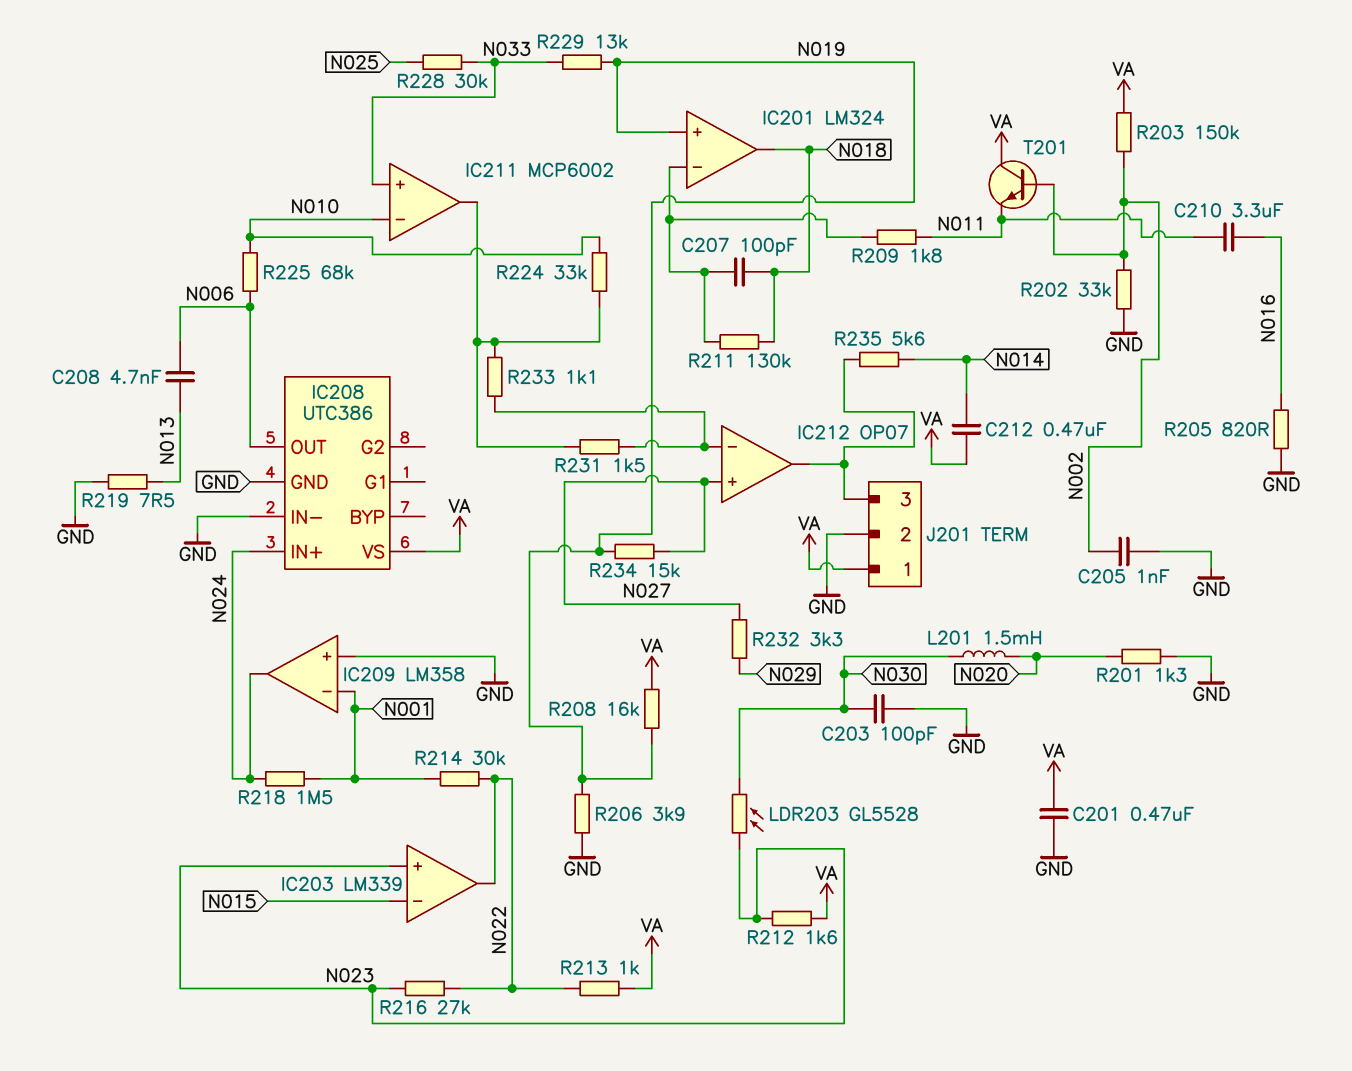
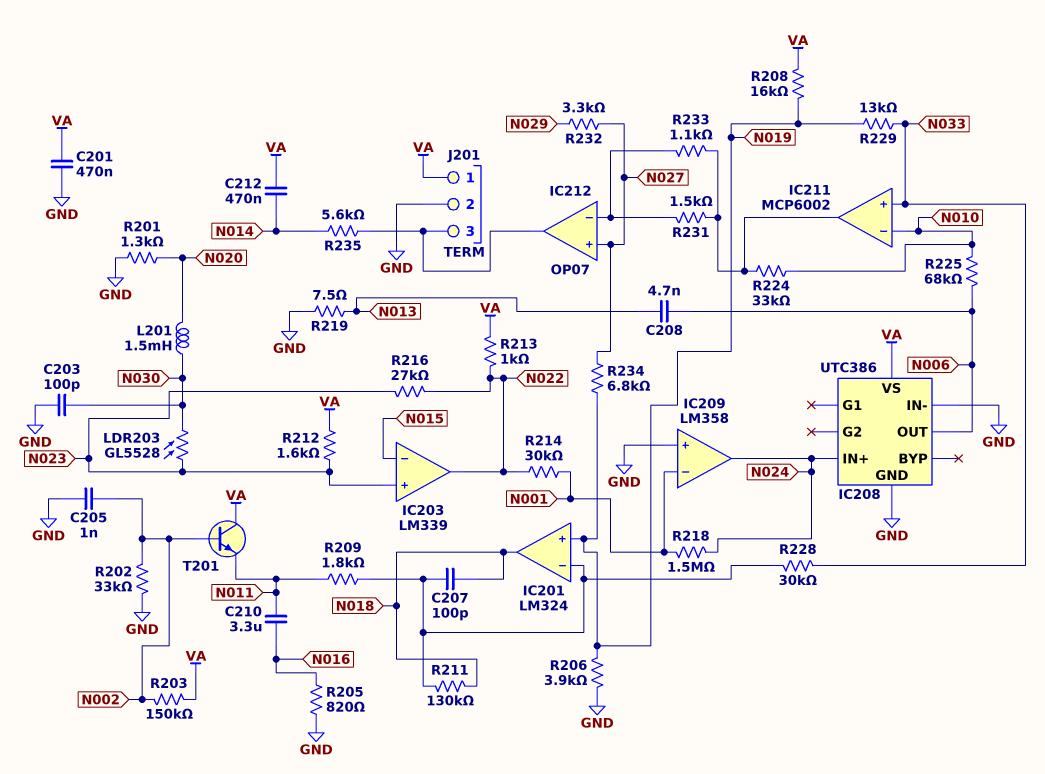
R228: 30k (N025, N033) -> 30k (IC201/in-, N033)
R234: 15k (N019, N027) -> 6.8k (N019, N027)

